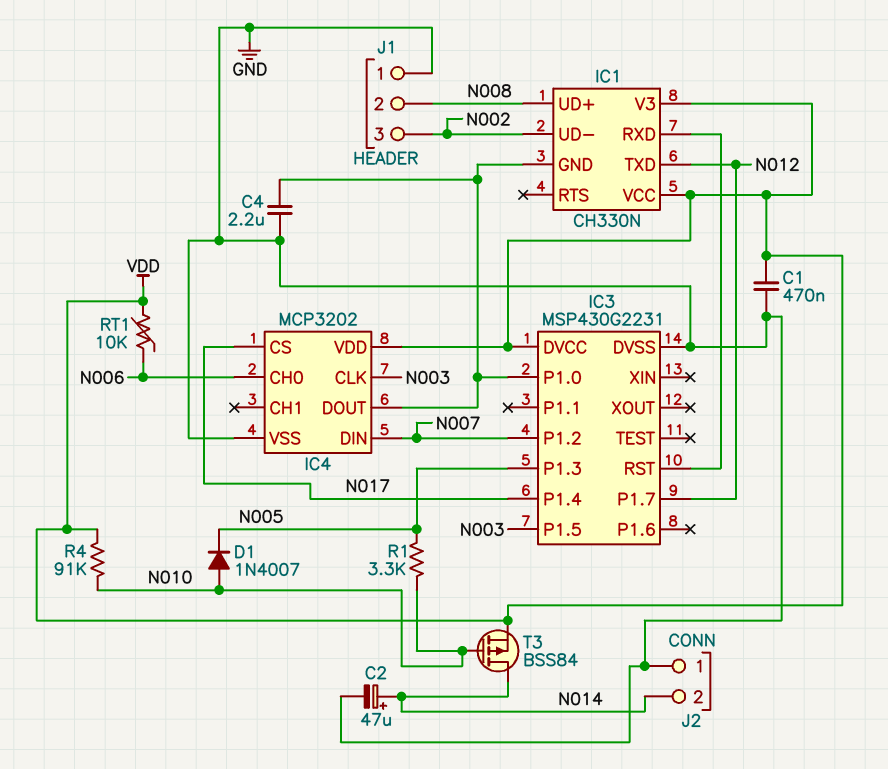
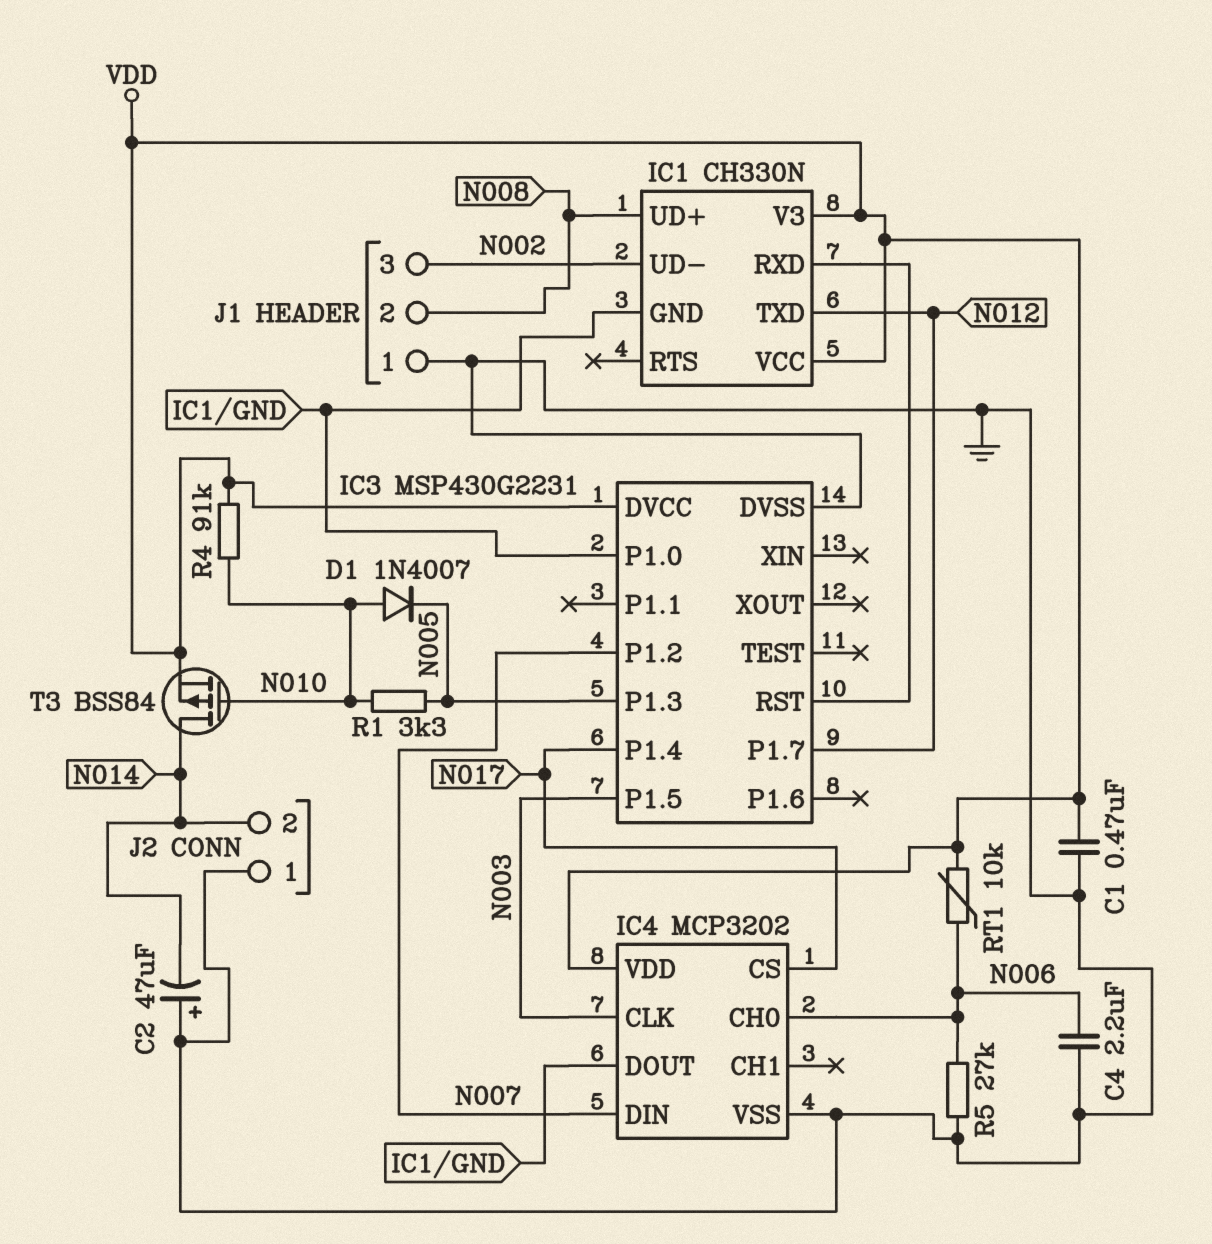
C2: 47uF (plus N014, minus GND) -> 47uF (plus GND, minus N014)
C4: 2.2uF (GND, IC1/GND) -> 2.2uF (GND, N006)
R5: none -> 27k (GND, N006)

